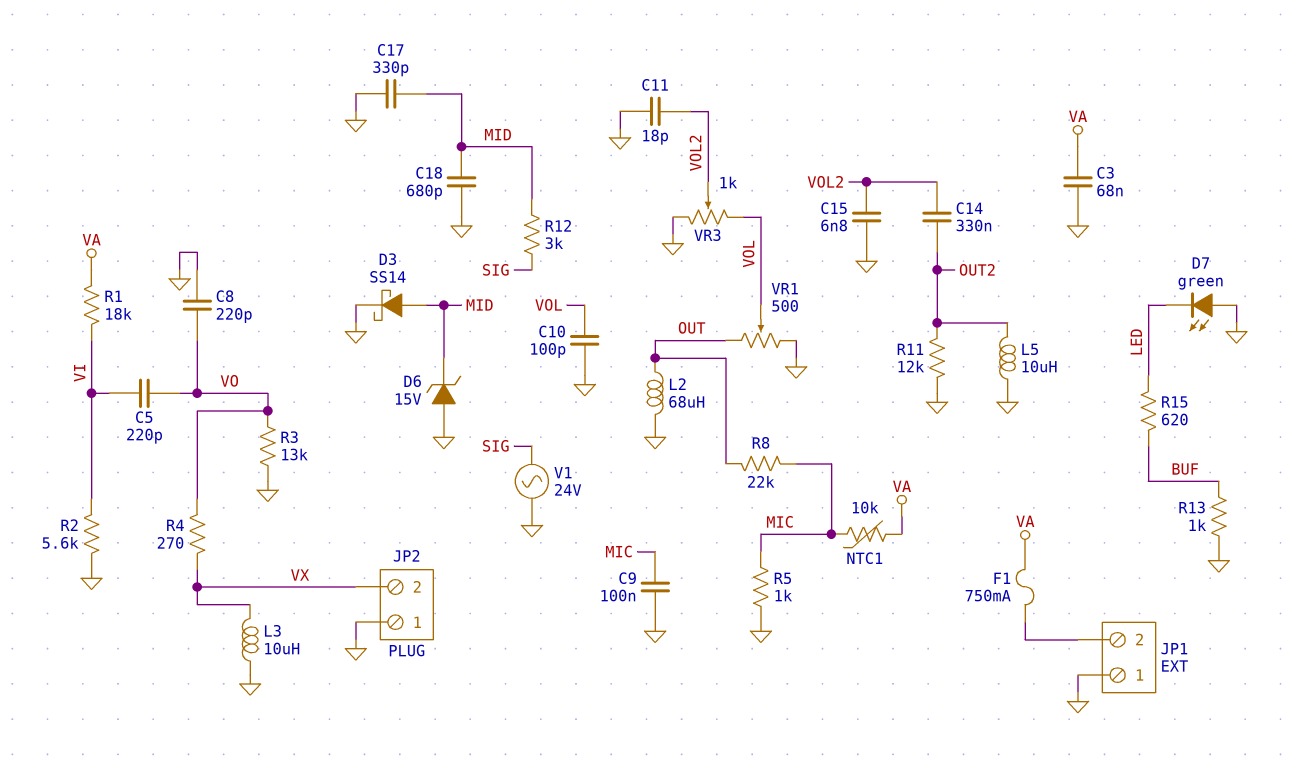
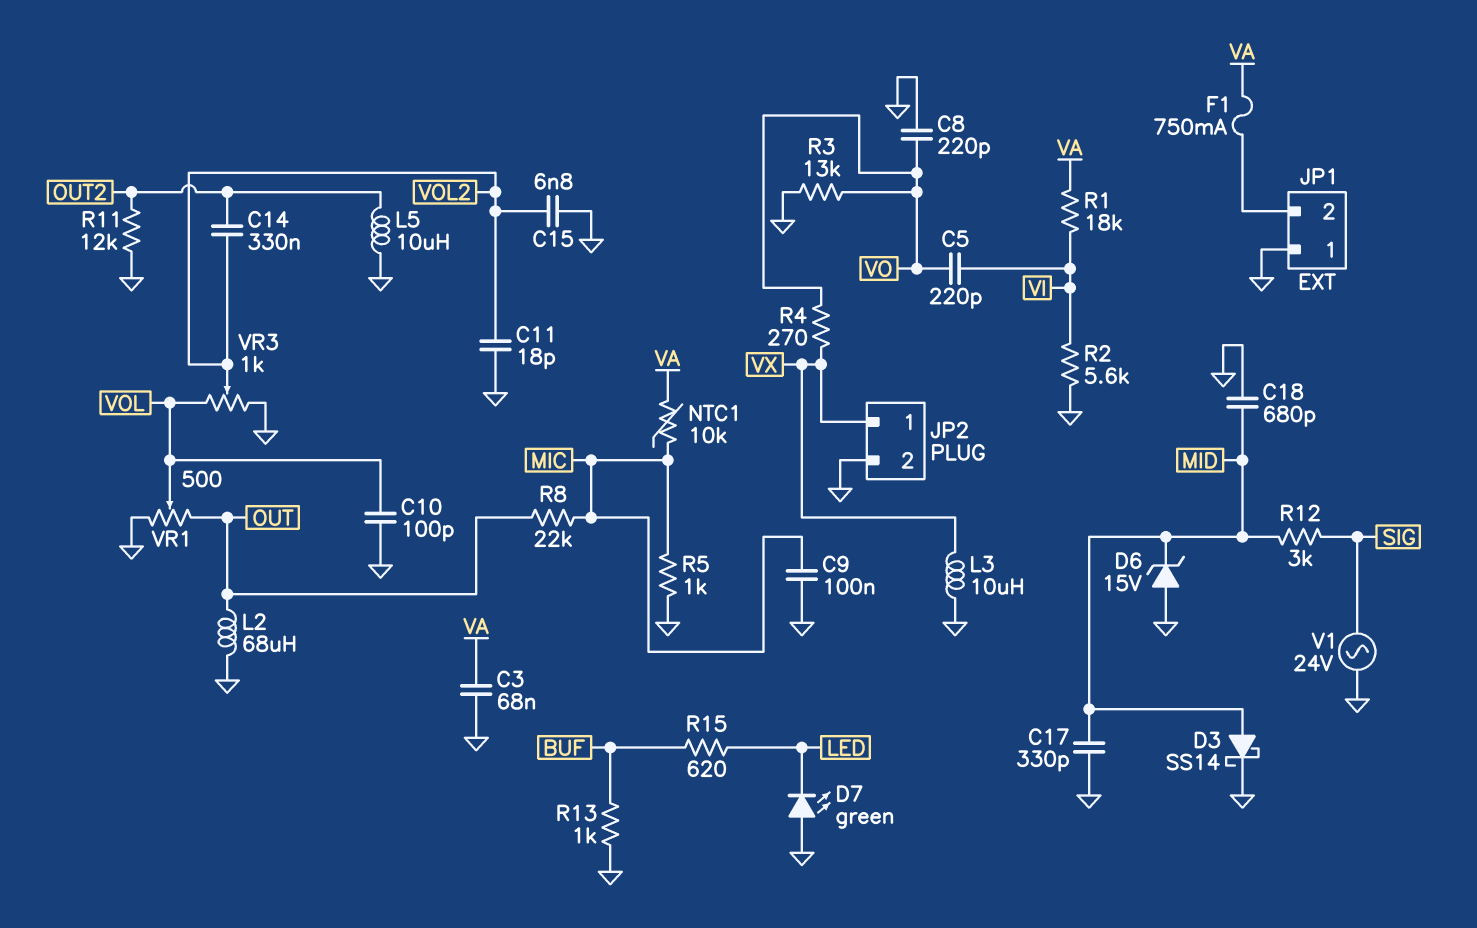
JP2 pin 1: GND -> VX
JP2 pin 2: VX -> GND

